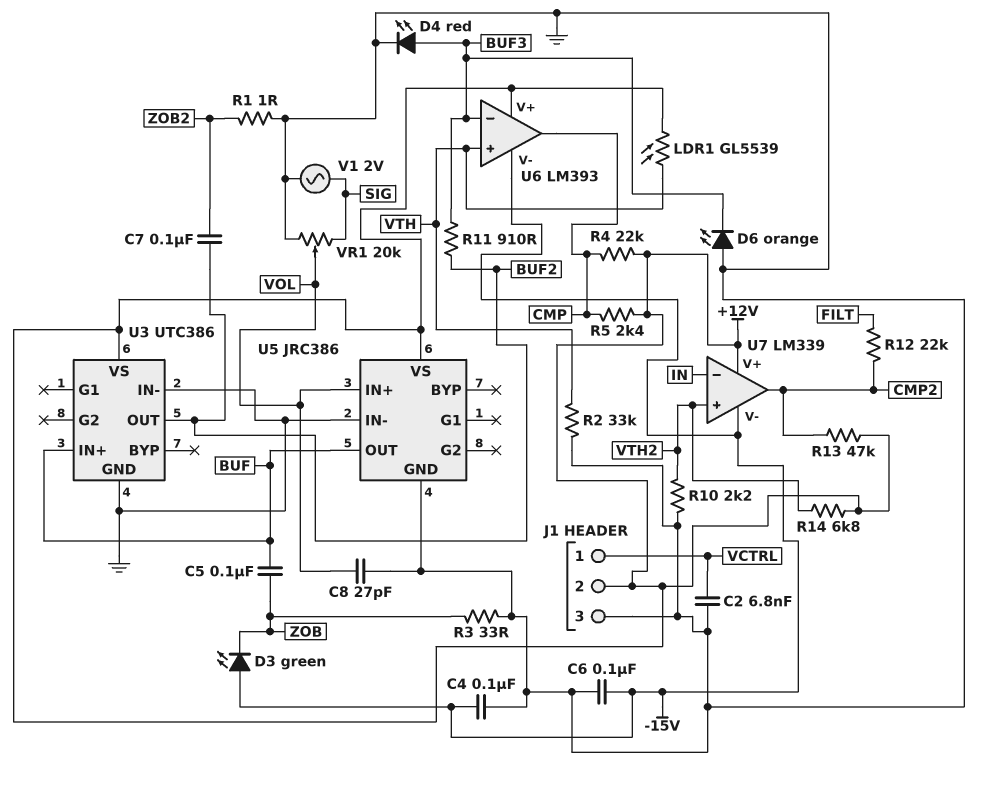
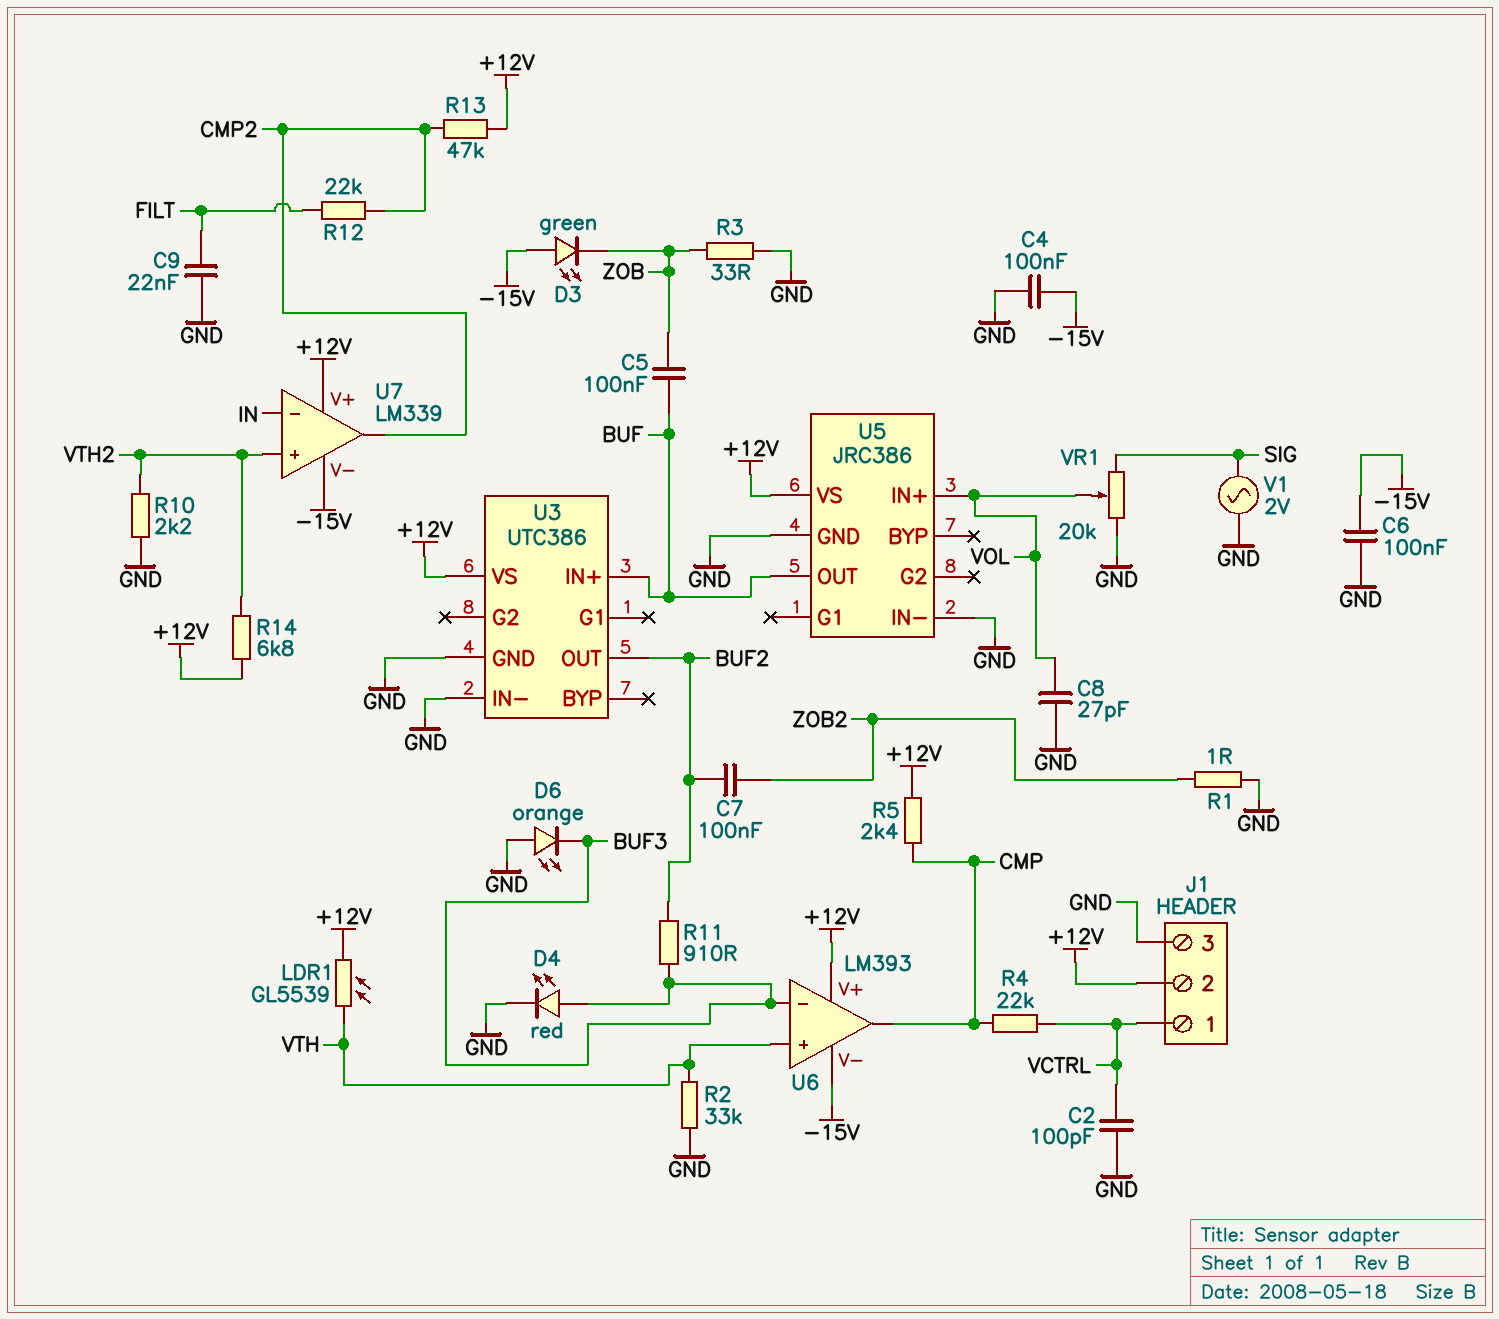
C2: 6.8nF (GND, VCTRL) -> 100pF (GND, VCTRL)
C9: none -> 22nF (FILT, GND)
R4: 22k (+12V, CMP) -> 22k (CMP, VCTRL)

